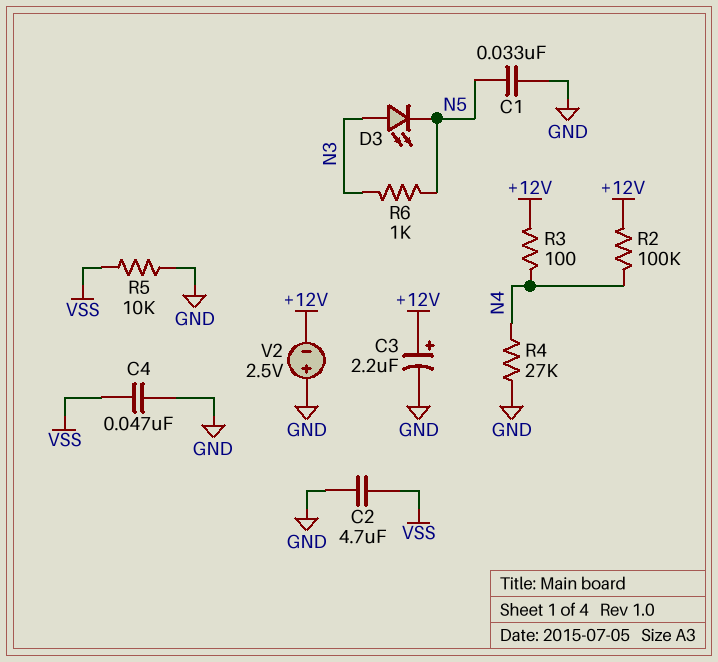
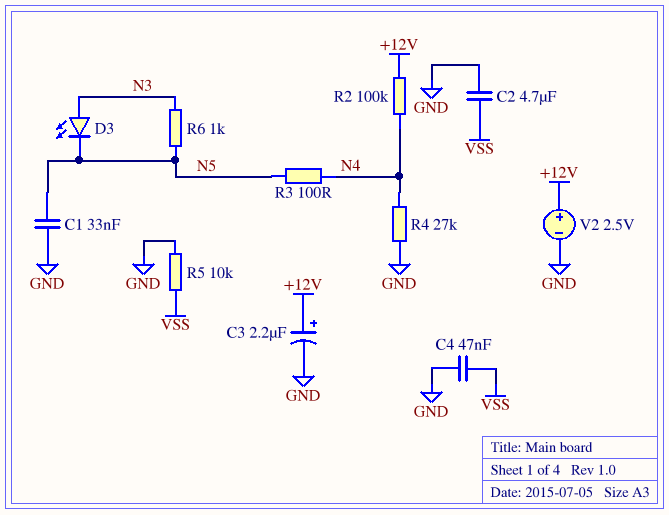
R3: 100 (+12V, N4) -> 100 (N4, N5)
V2: 2.5V (plus GND, minus +12V) -> 2.5V (plus +12V, minus GND)

